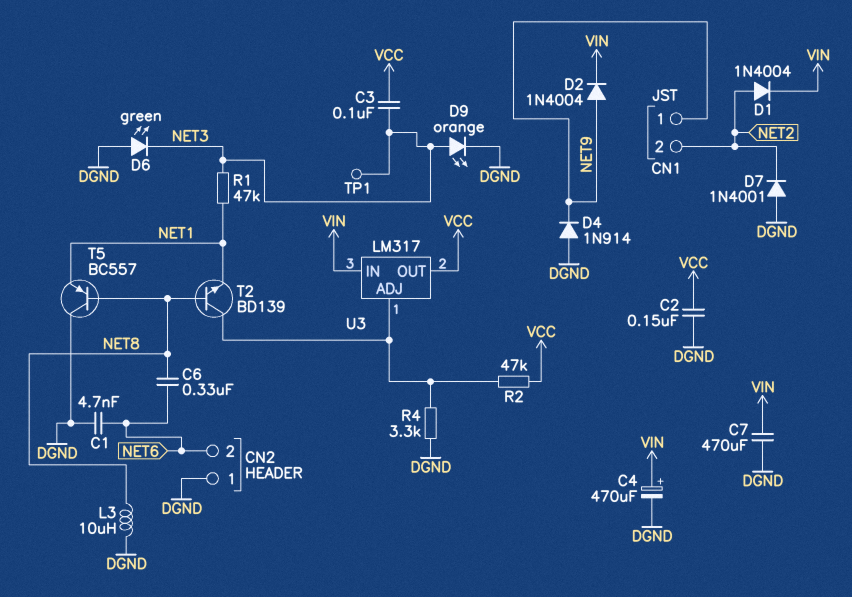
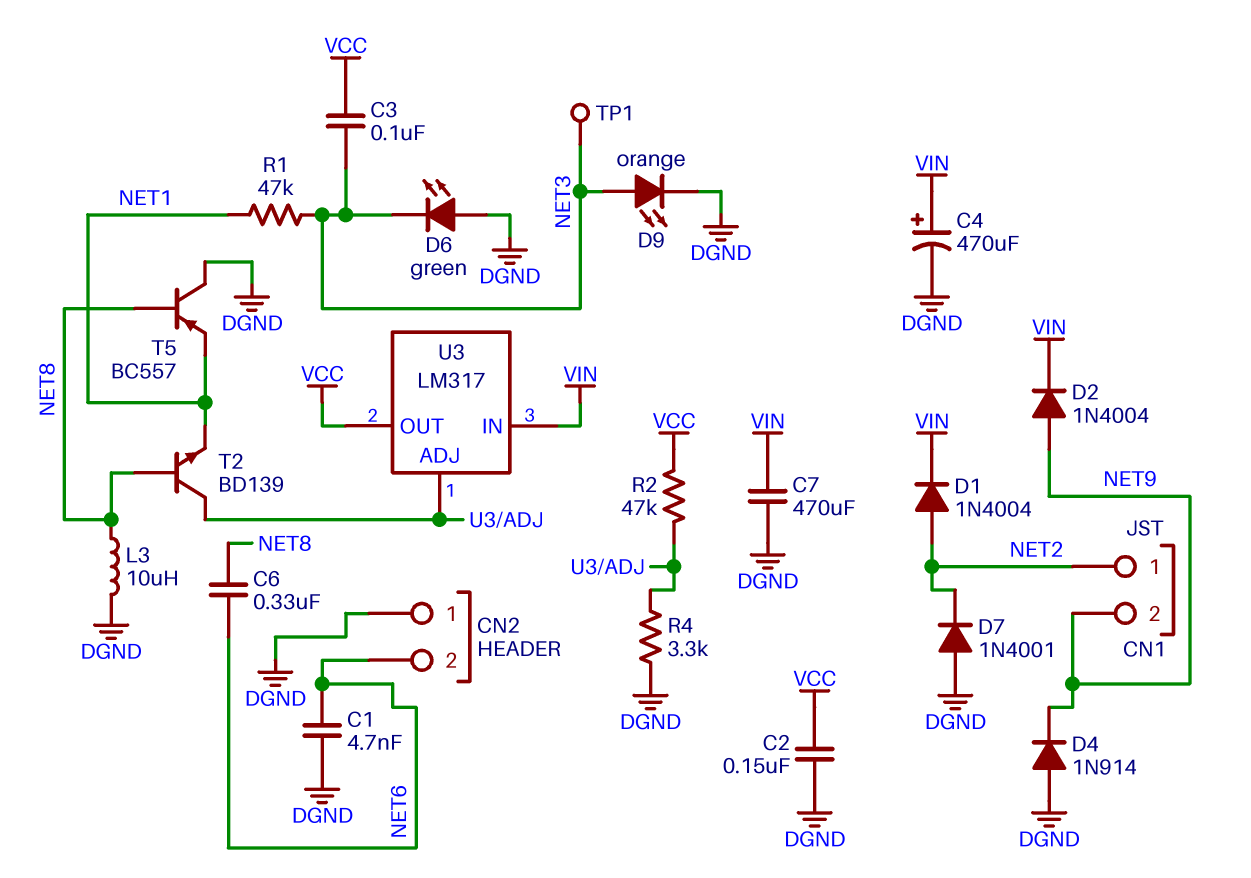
CN1 pin 1: NET9 -> NET2
CN1 pin 2: NET2 -> NET9

